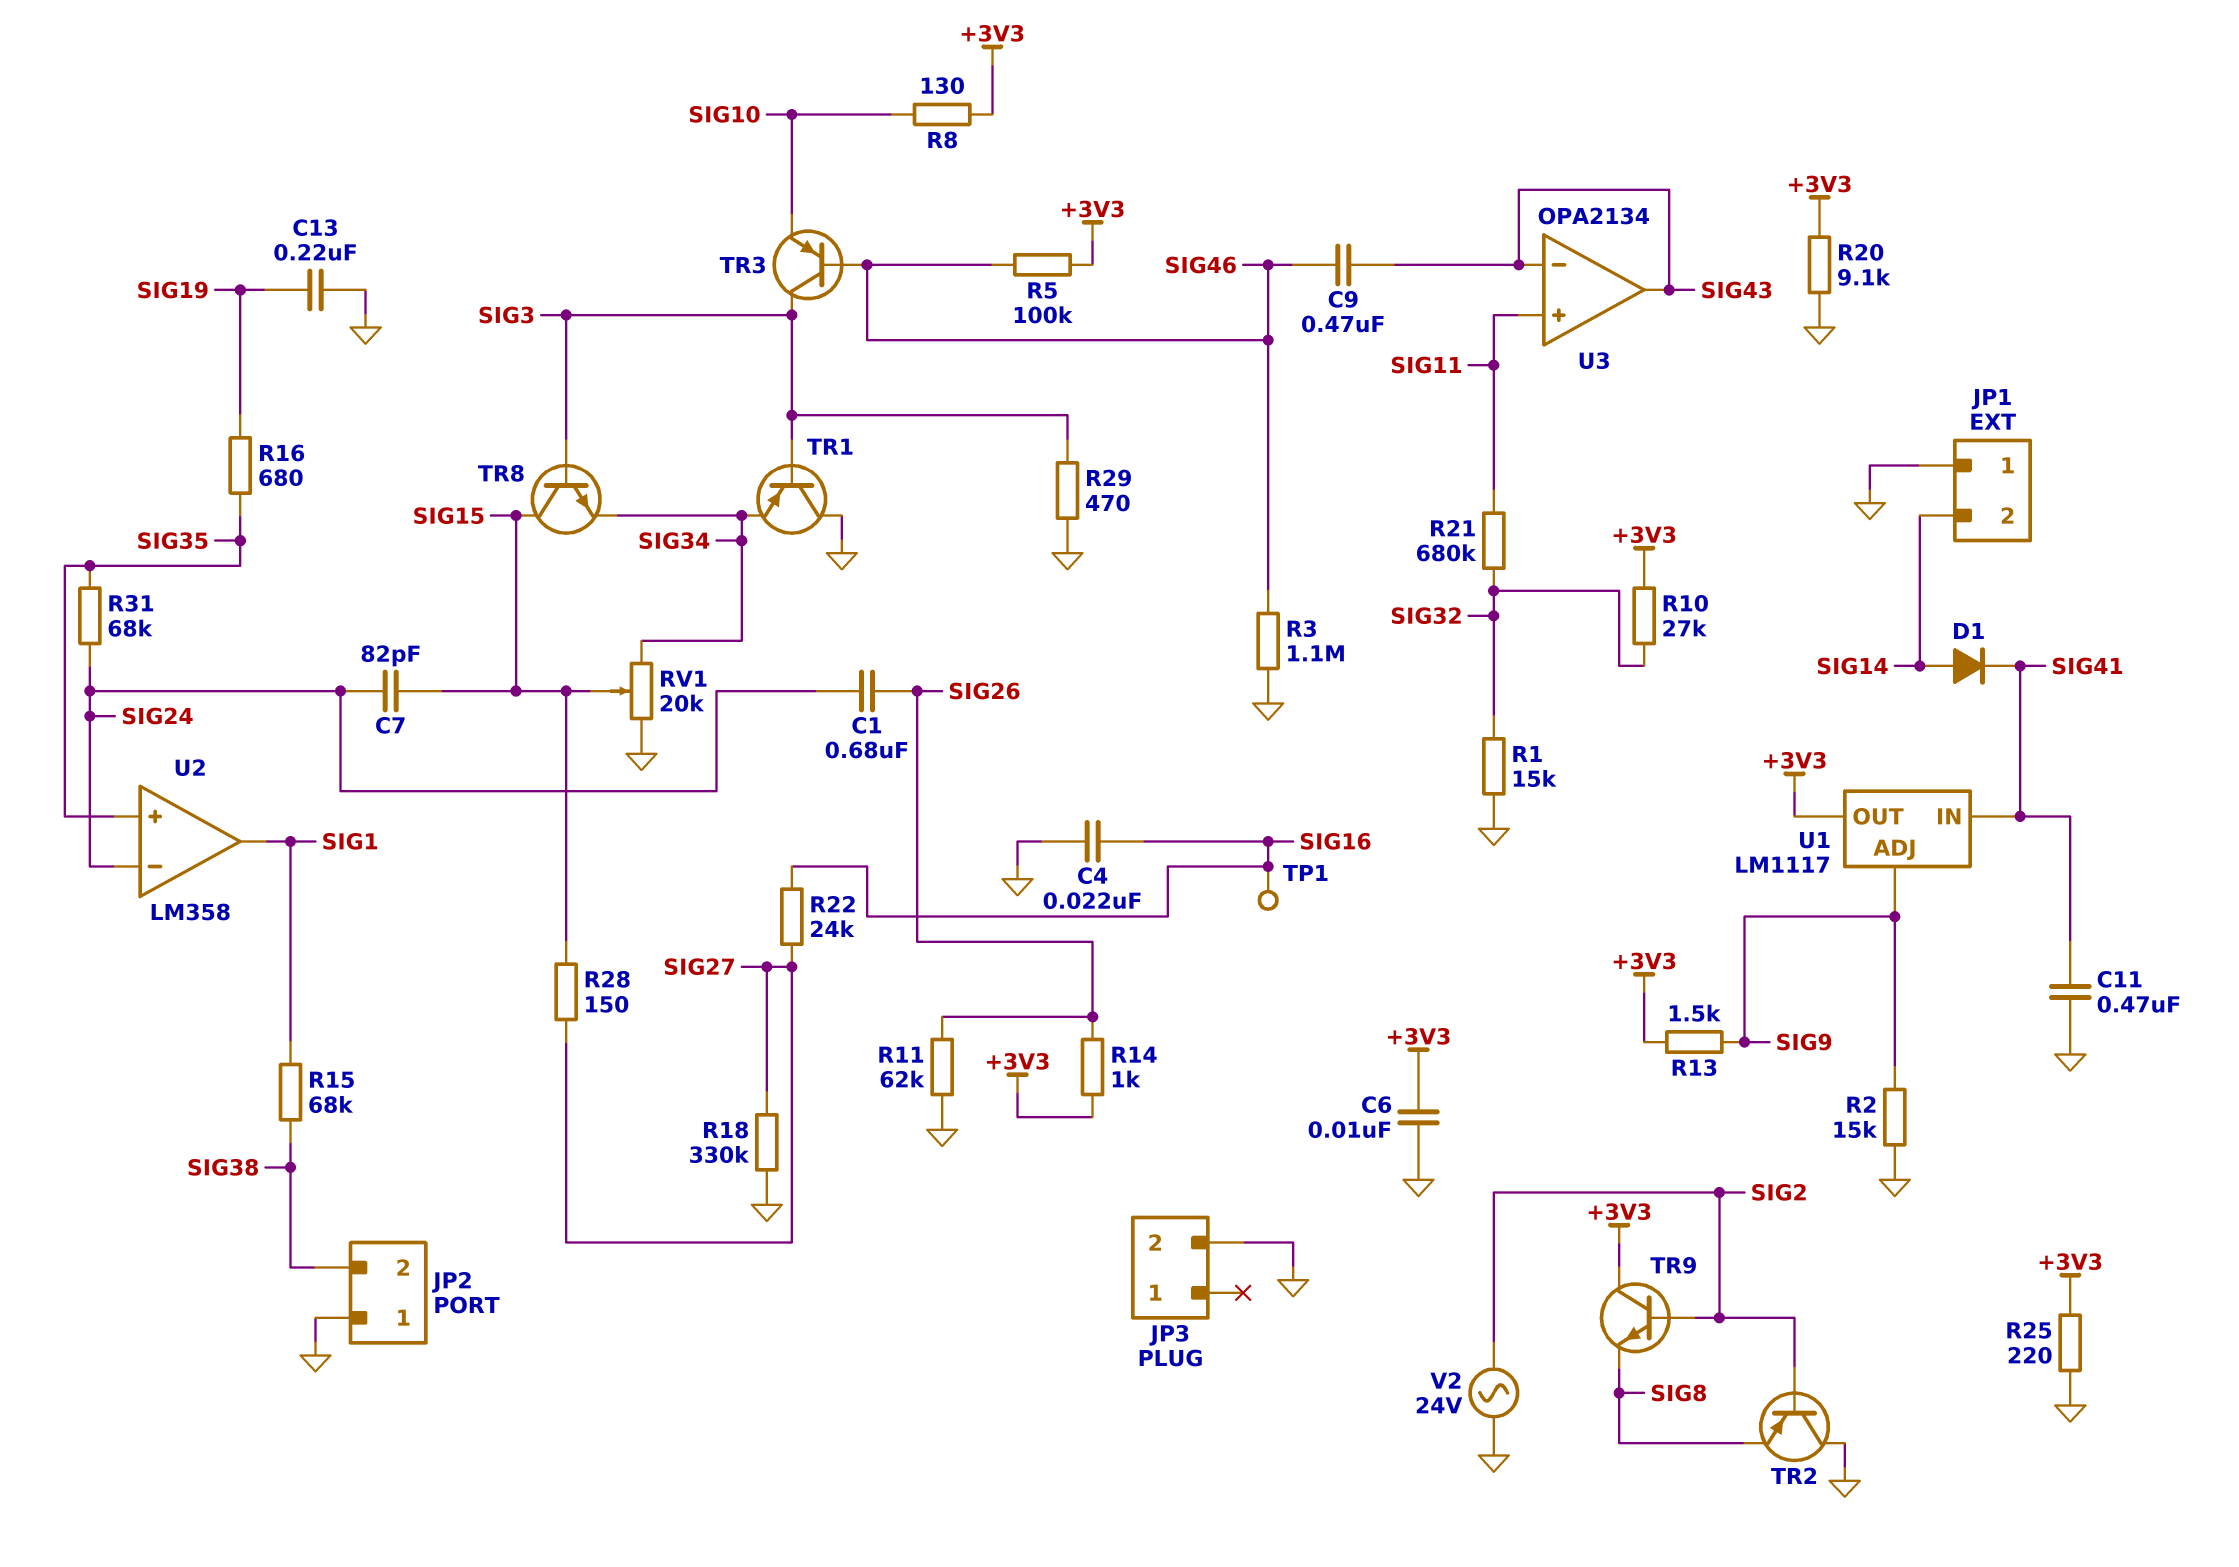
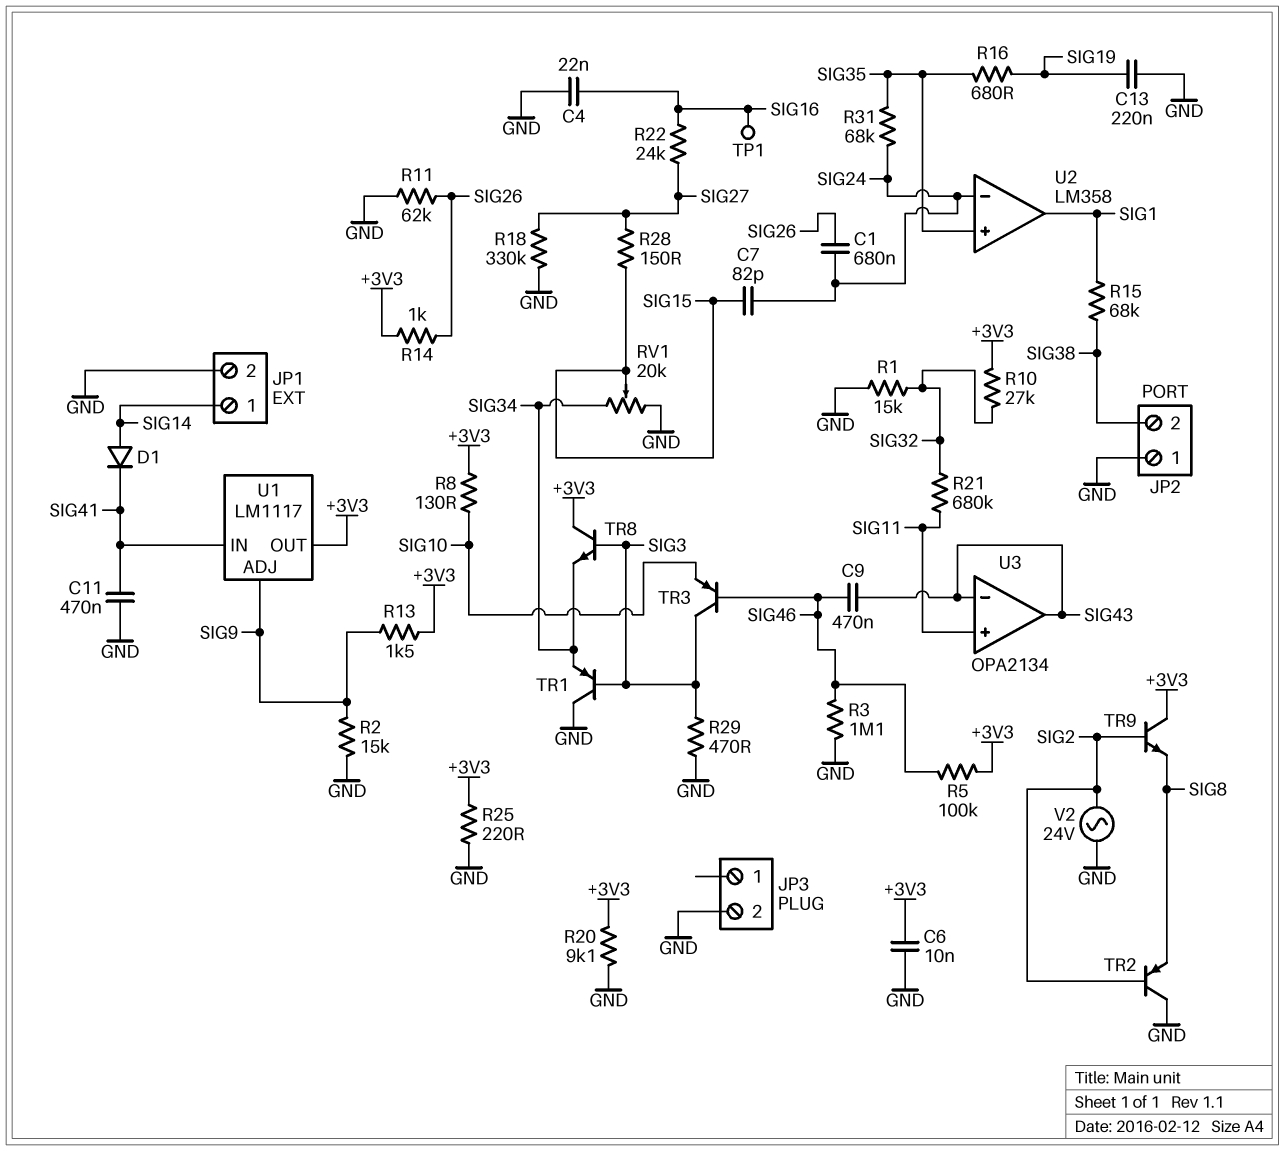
JP1 pin 1: GND -> SIG14
JP1 pin 2: SIG14 -> GND
TR8: NPN (B SIG3, C SIG15, E SIG34) -> NPN (B SIG3, C +3V3, E SIG34)

